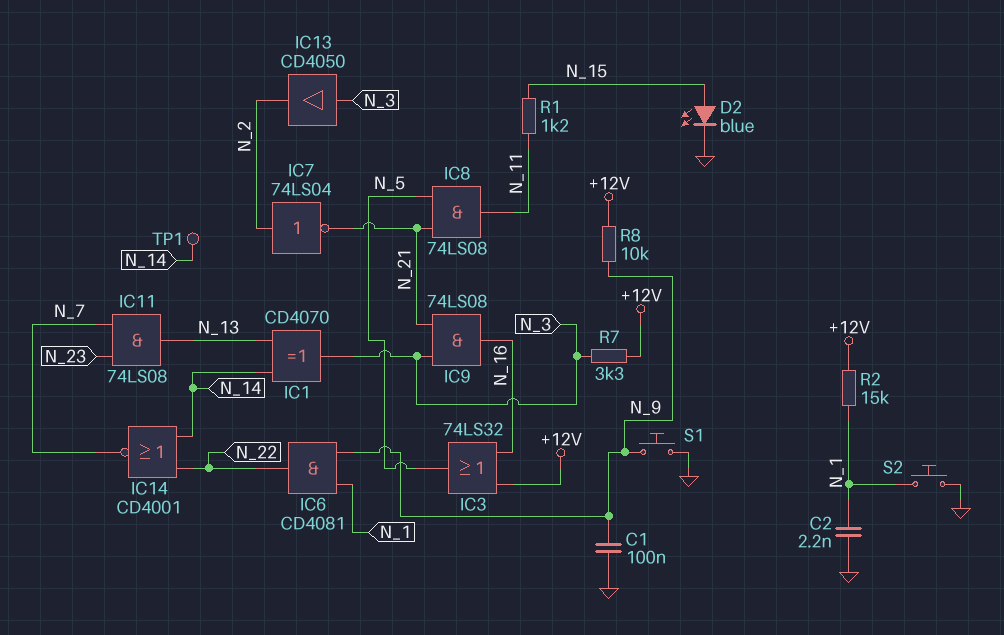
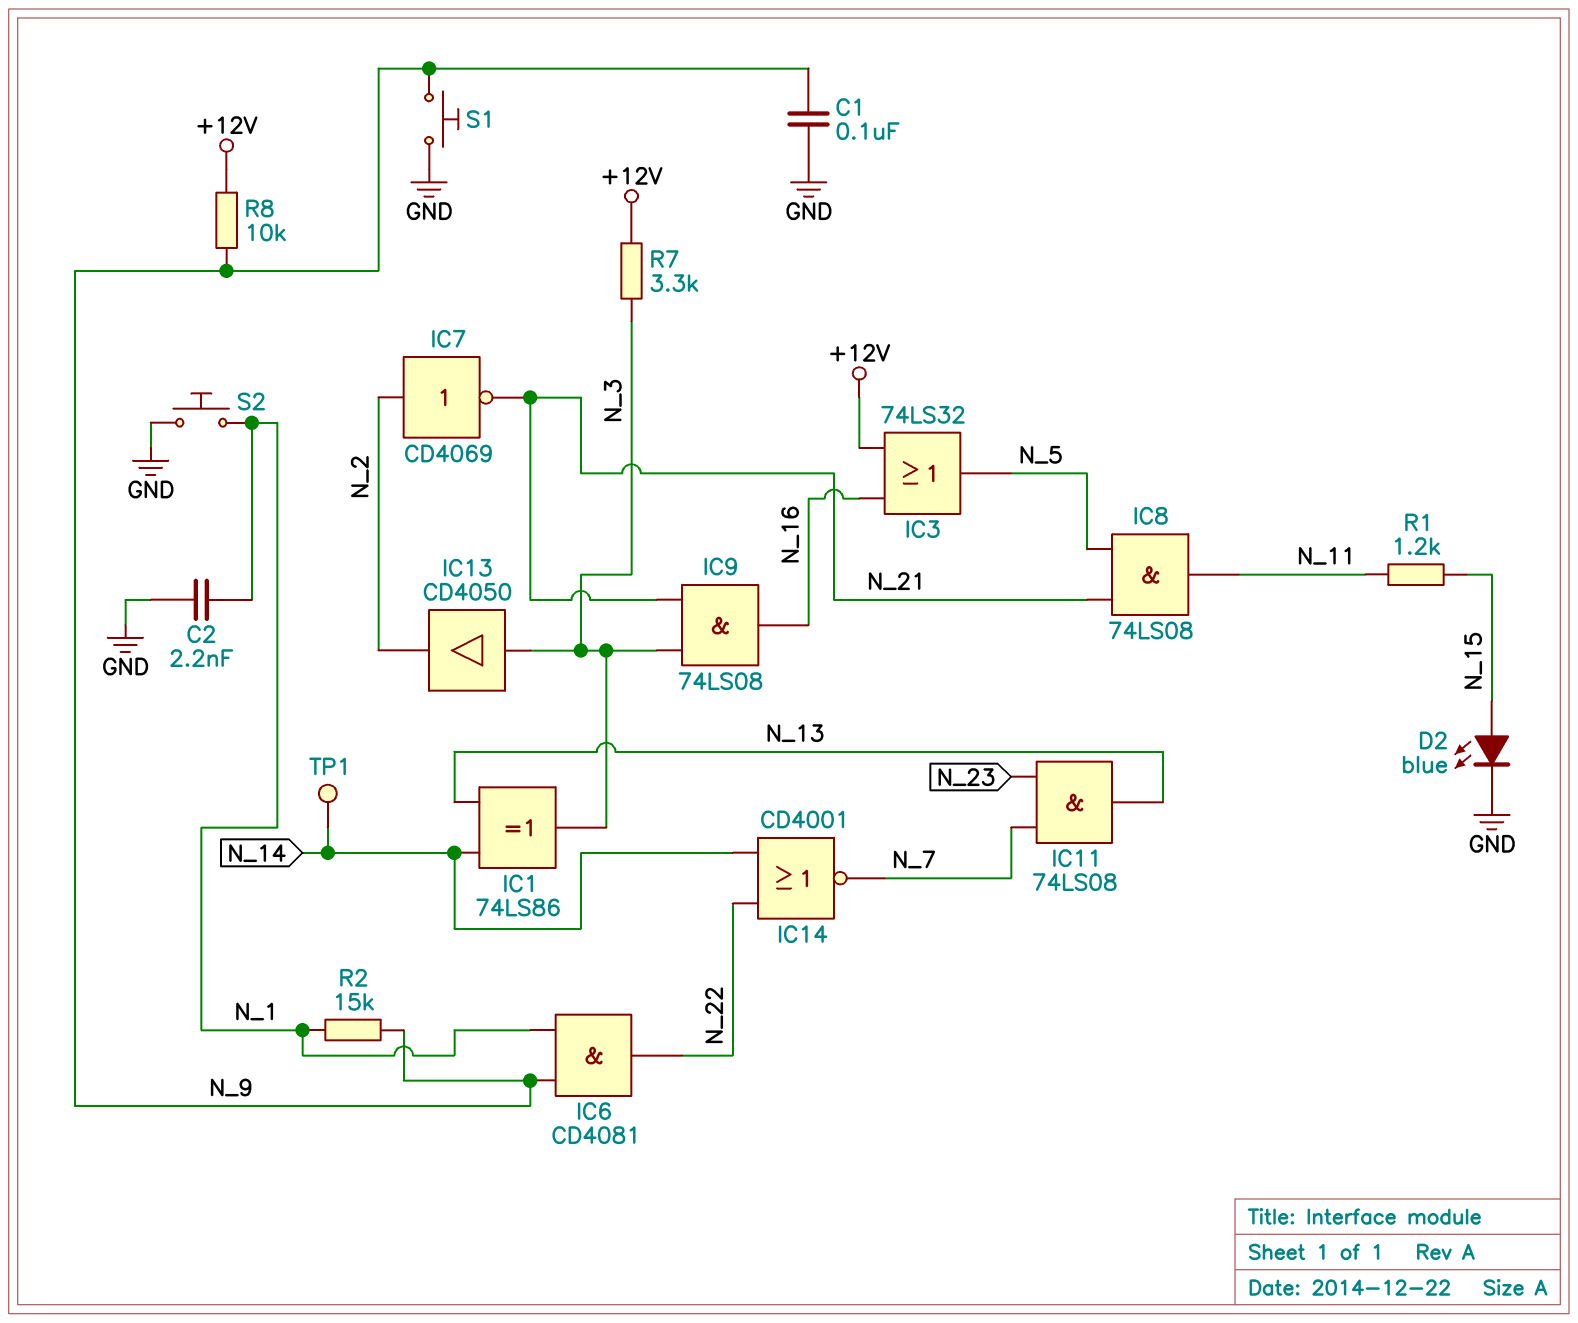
IC1: XOR CD4070 (in N_13, in N_14, out N_3) -> XOR 74LS86 (in N_13, in N_14, out N_3)
IC7: NOT 74LS04 (in N_2, out N_21) -> NOT CD4069 (in N_2, out N_21)
R2: 15k (+12V, N_1) -> 15k (N_1, N_9)

